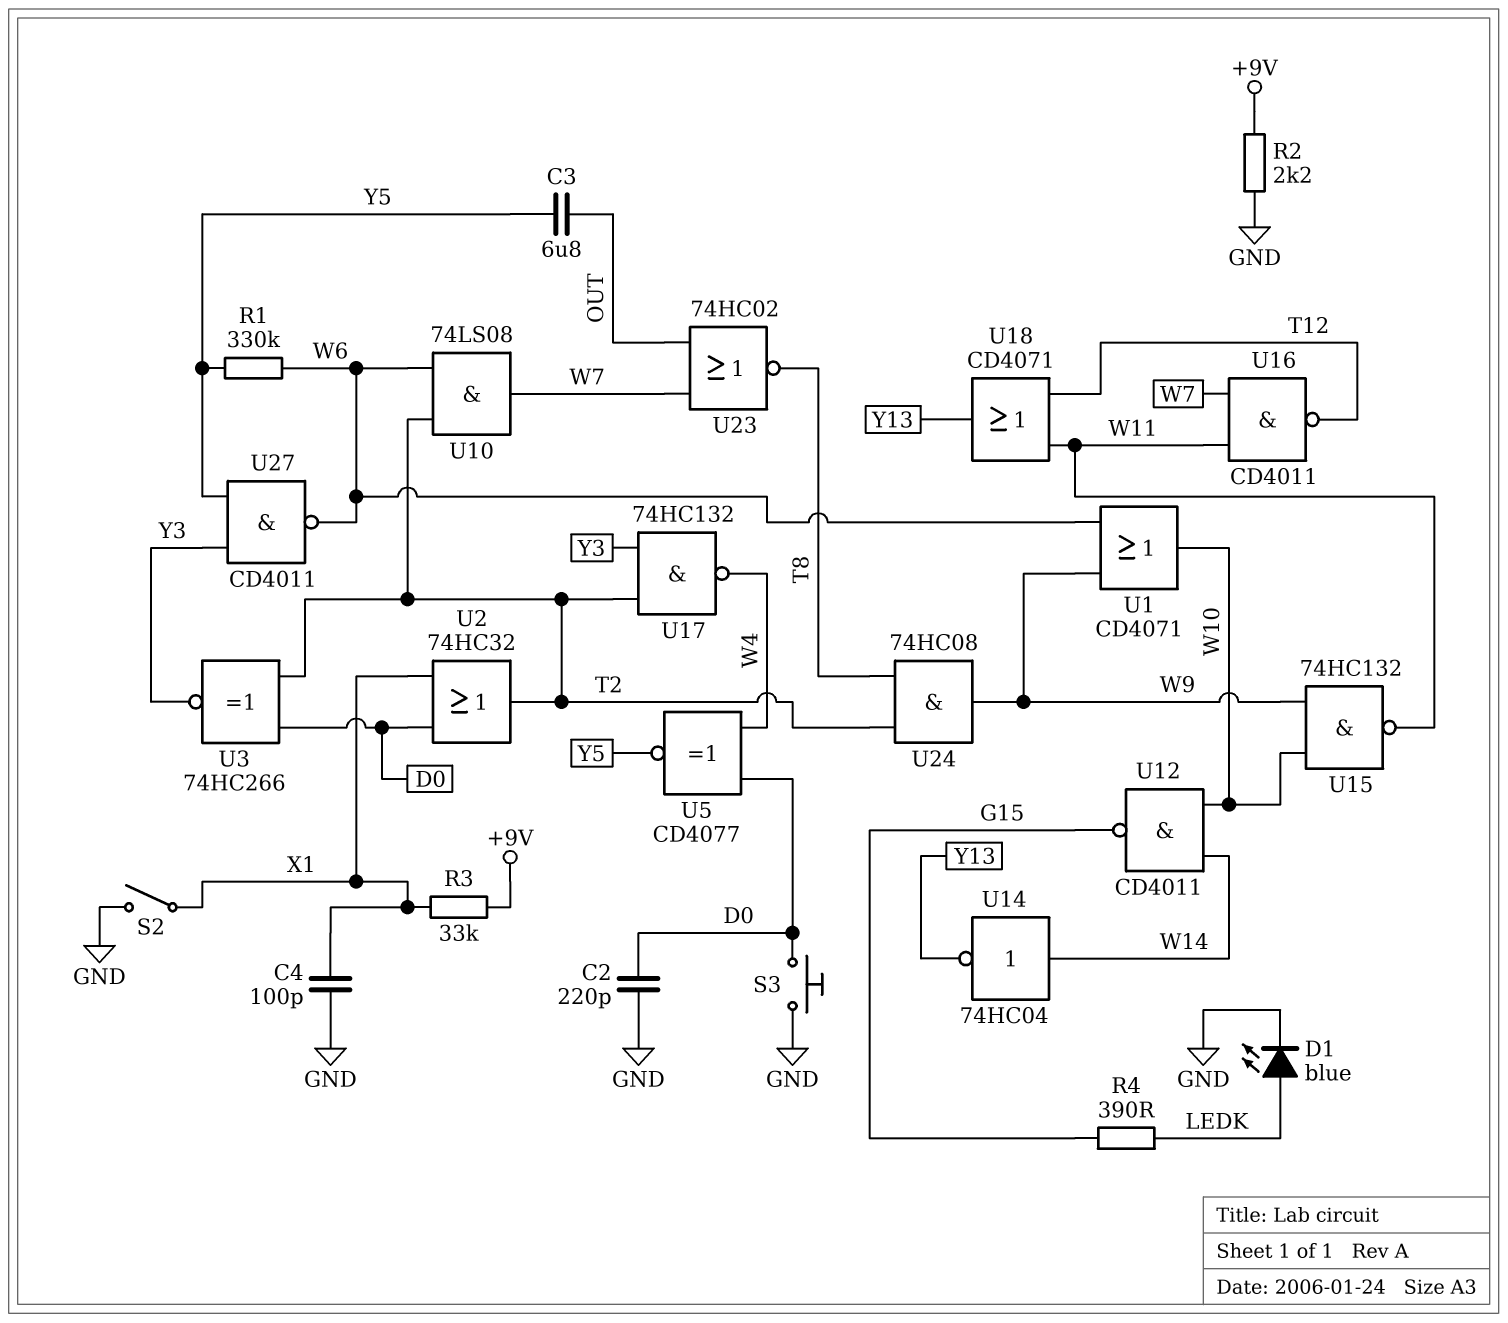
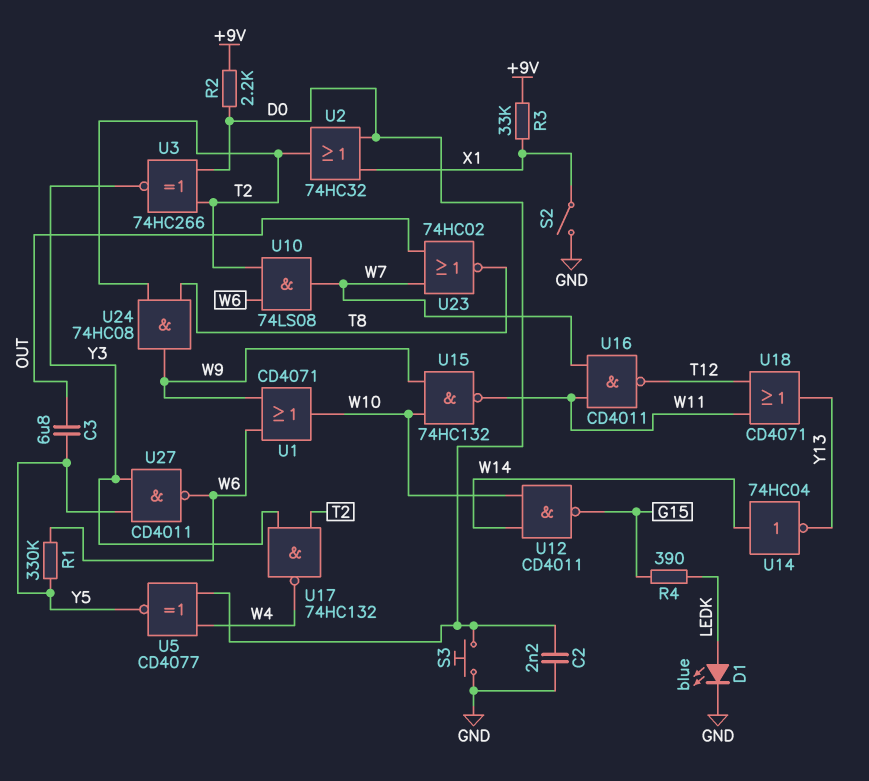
C2: 220pF (D0, GND) -> 2.2nF (D0, GND)
C4: 100pF (GND, X1) -> none
R2: 2.2k (+9V, GND) -> 2.2k (+9V, D0)

